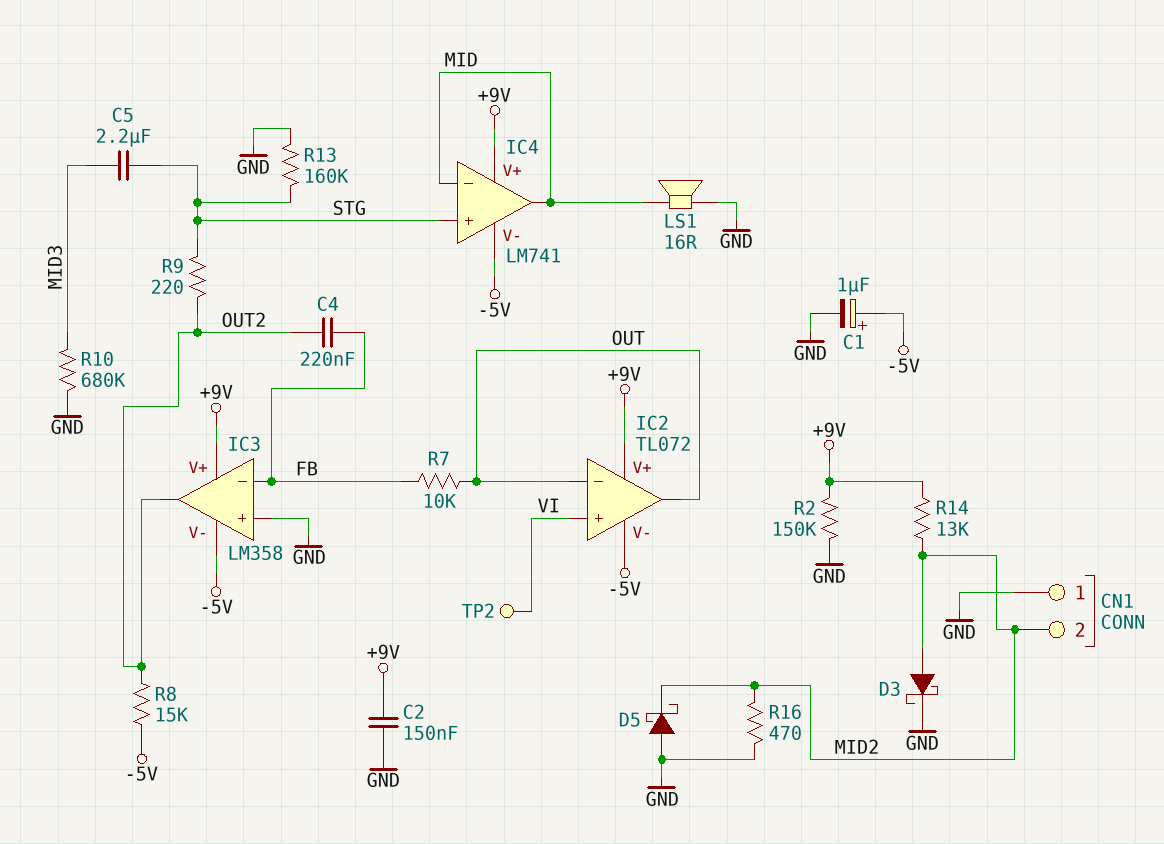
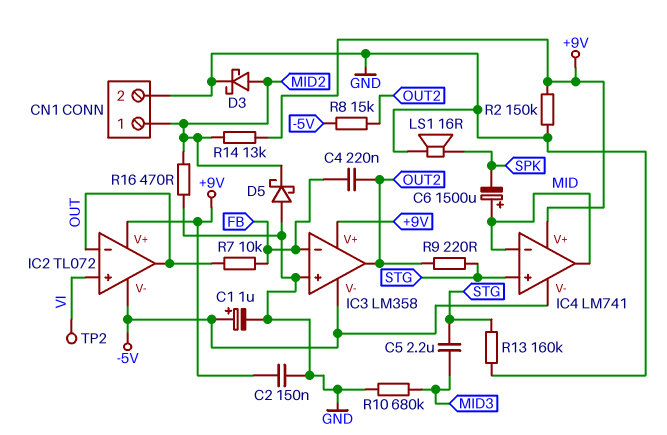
C6: none -> 1500uF (plus MID, minus SPK)
CN1 pin 1: GND -> MID2
CN1 pin 2: MID2 -> GND
LS1: speaker 16R (GND, MID) -> speaker 16R (GND, SPK)

